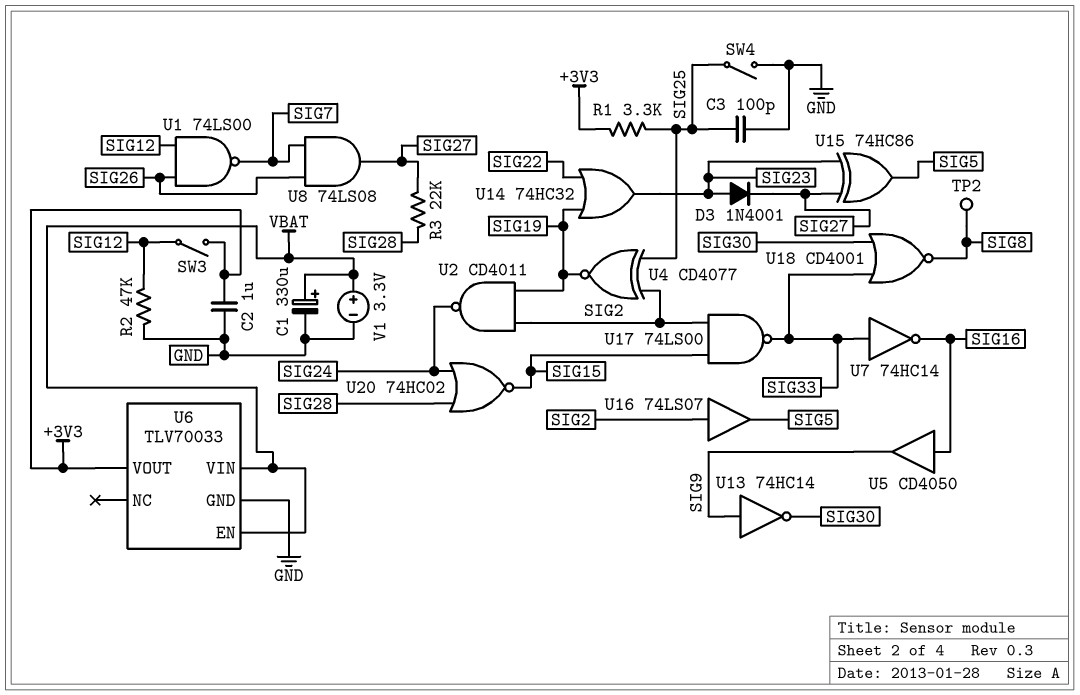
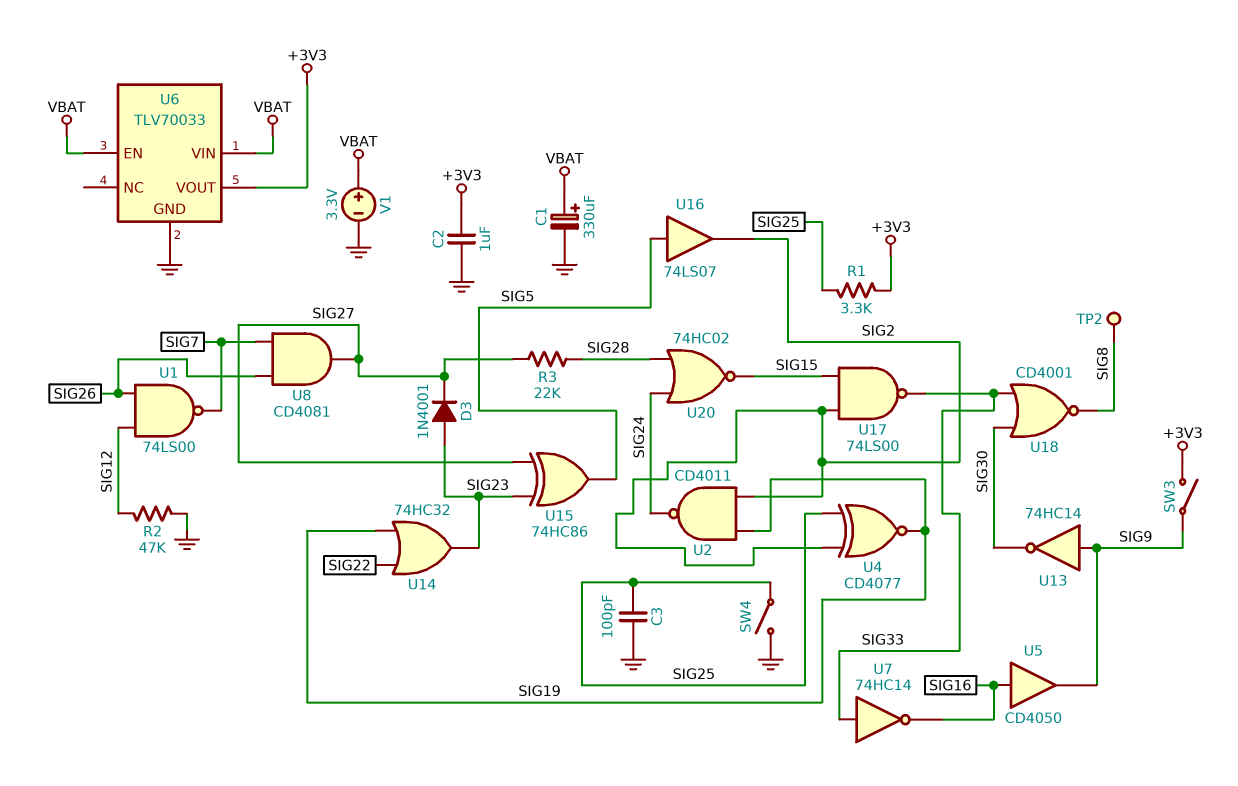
SW3: switch (+3V3, SIG12) -> switch (+3V3, SIG9)
U8: AND 74LS08 (in SIG7, in SIG26, out SIG27) -> AND CD4081 (in SIG7, in SIG26, out SIG27)
U16: buffer 74LS07 (in SIG2, out SIG5) -> buffer 74LS07 (in SIG5, out SIG2)

